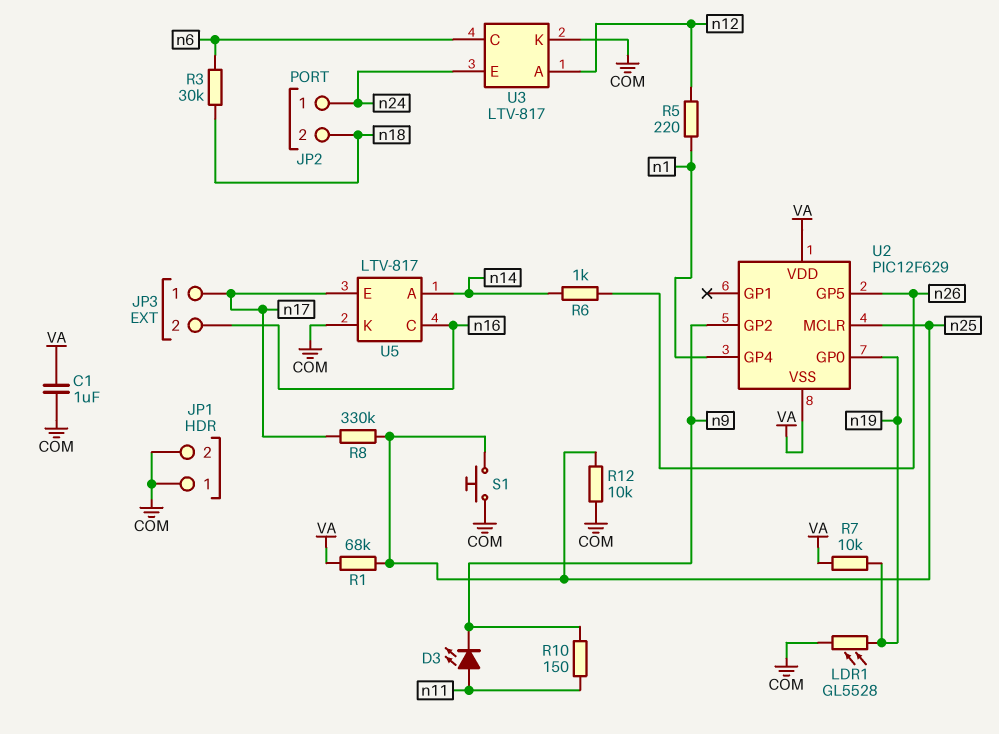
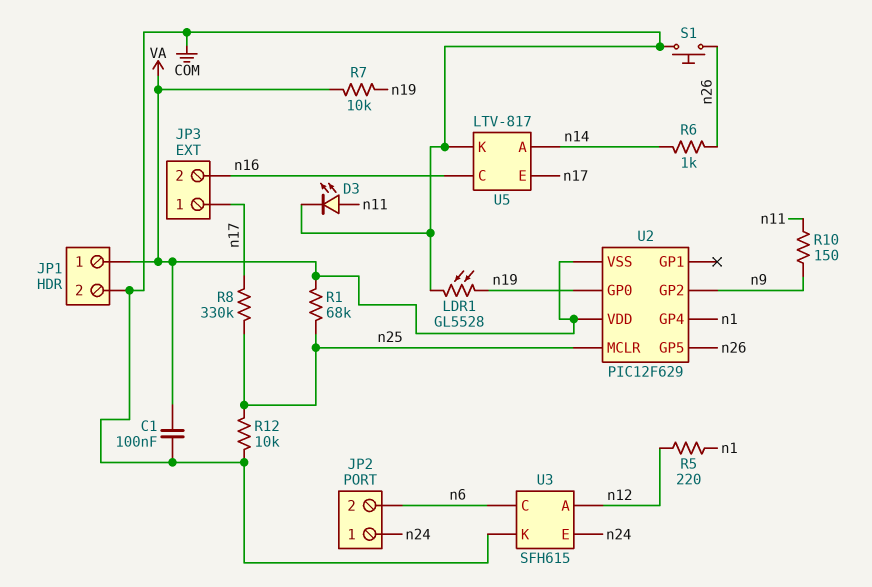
C1: 1uF (COM, VA) -> 100nF (COM, VA)
D3: LED (A n11, K n9) -> LED (A n11, K COM)
JP1 pin 1: COM -> VA
JP2 pin 2: n18 -> n6
R3: 30k (n6, n18) -> none
S1: button (COM, n25) -> button (COM, n26)
U3: LTV-817 -> SFH615

